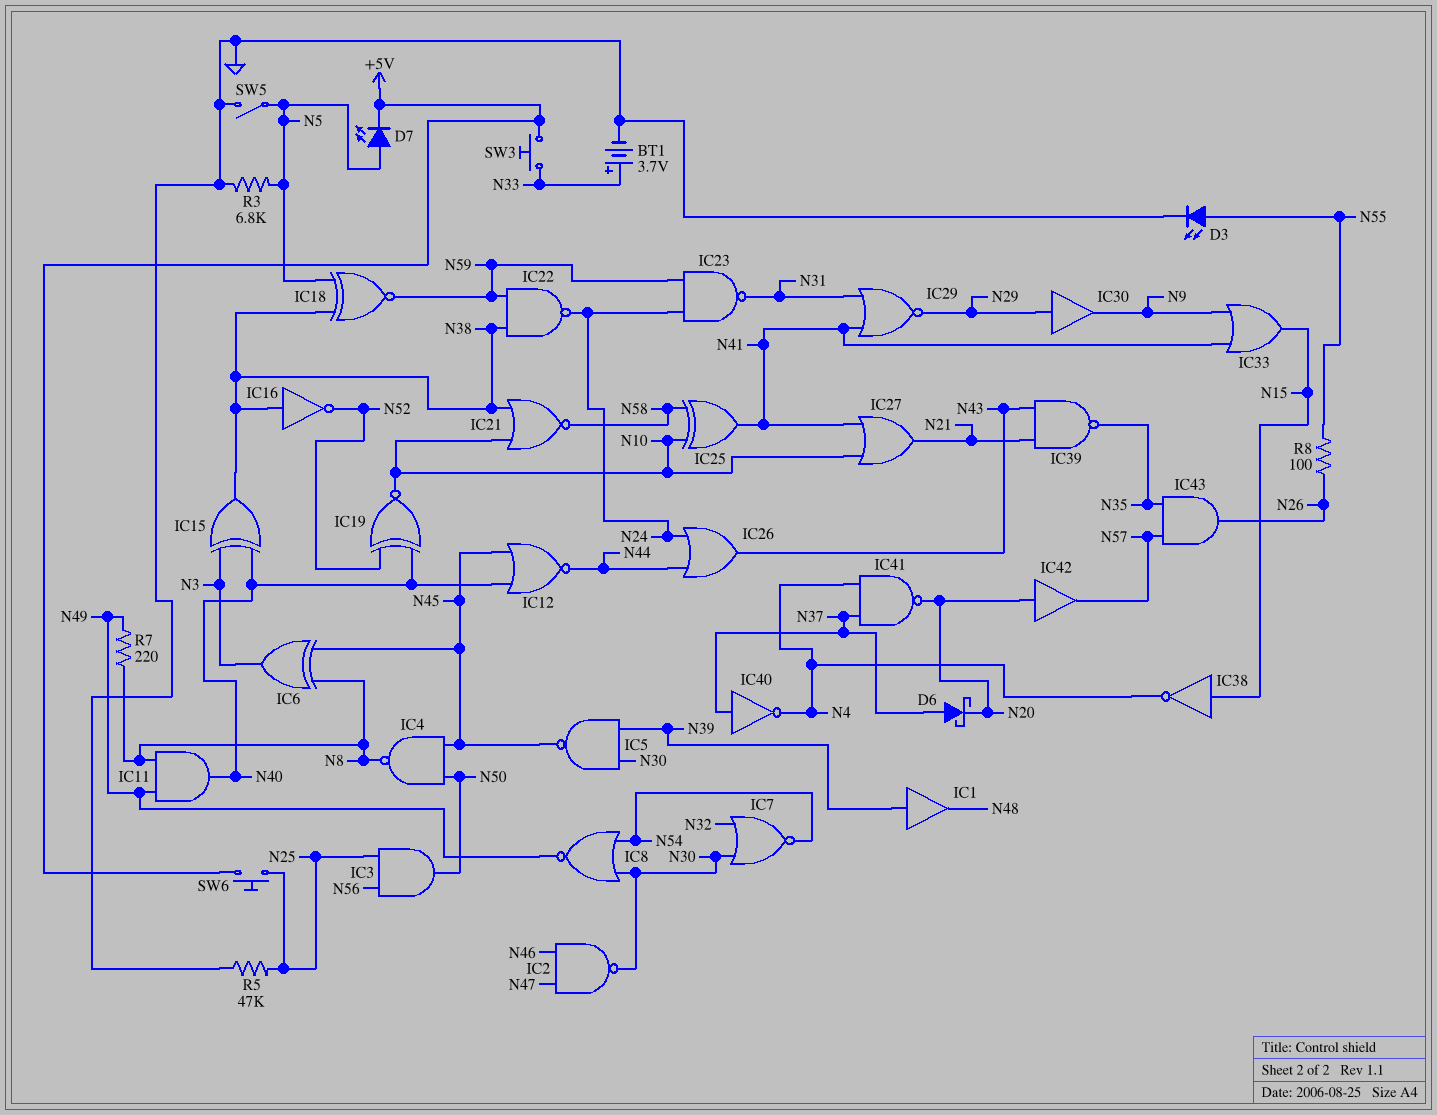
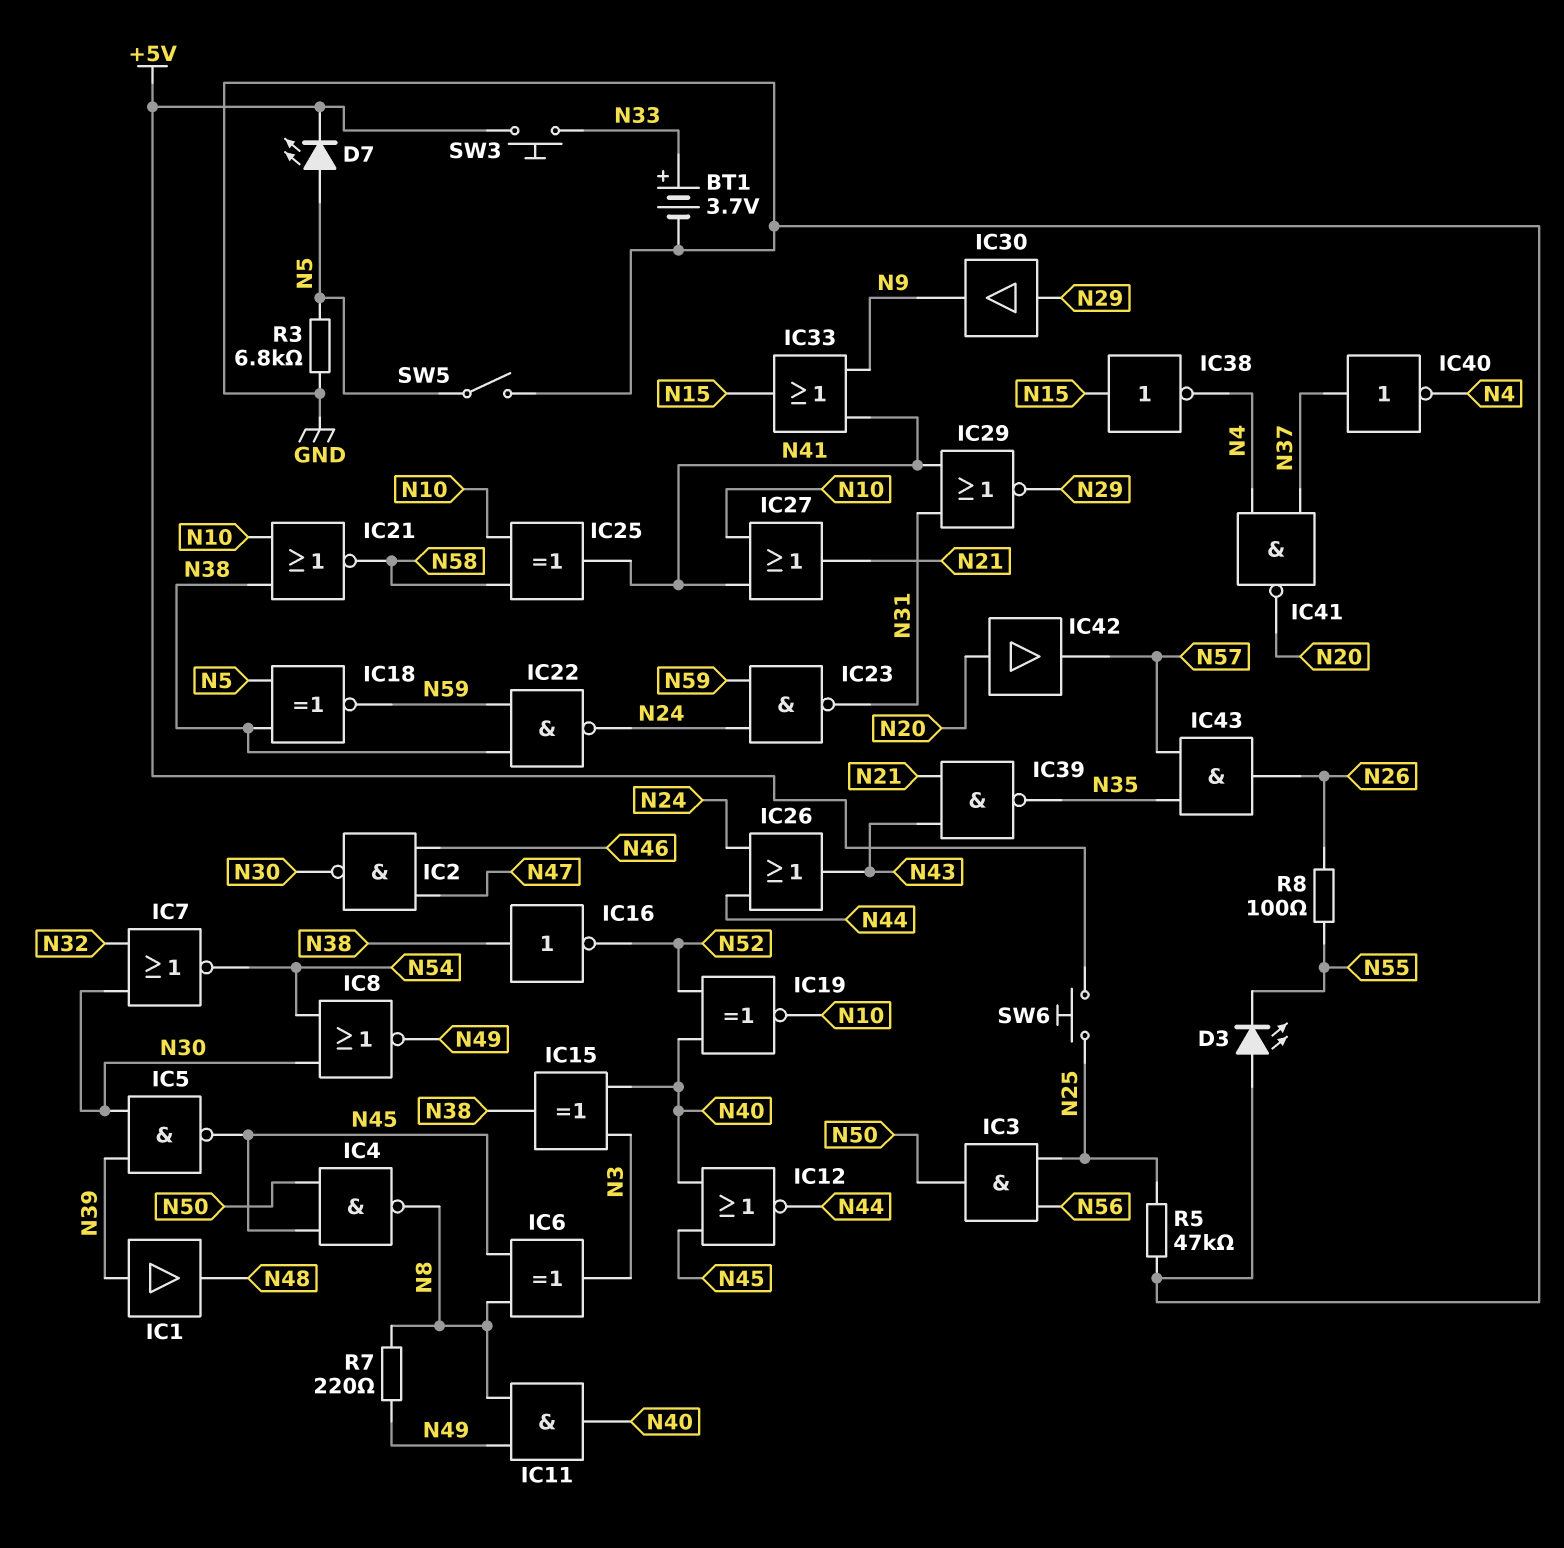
D3: LED (A N55, K GND) -> LED (A GND, K N55)
D6: schottky (A N37, K N20) -> none

